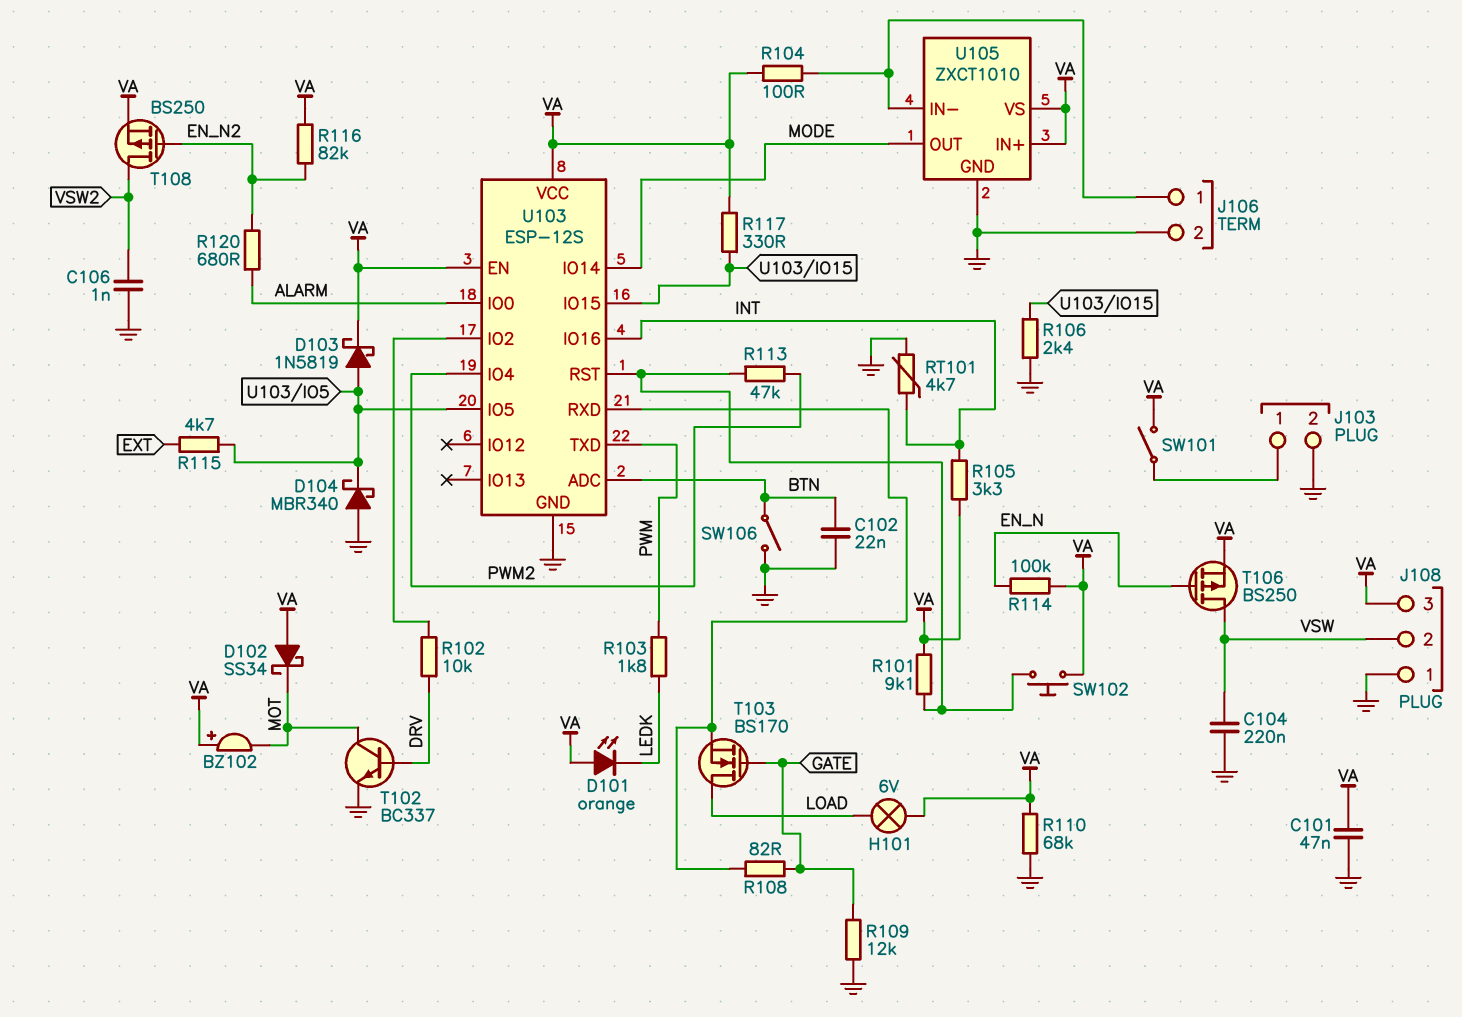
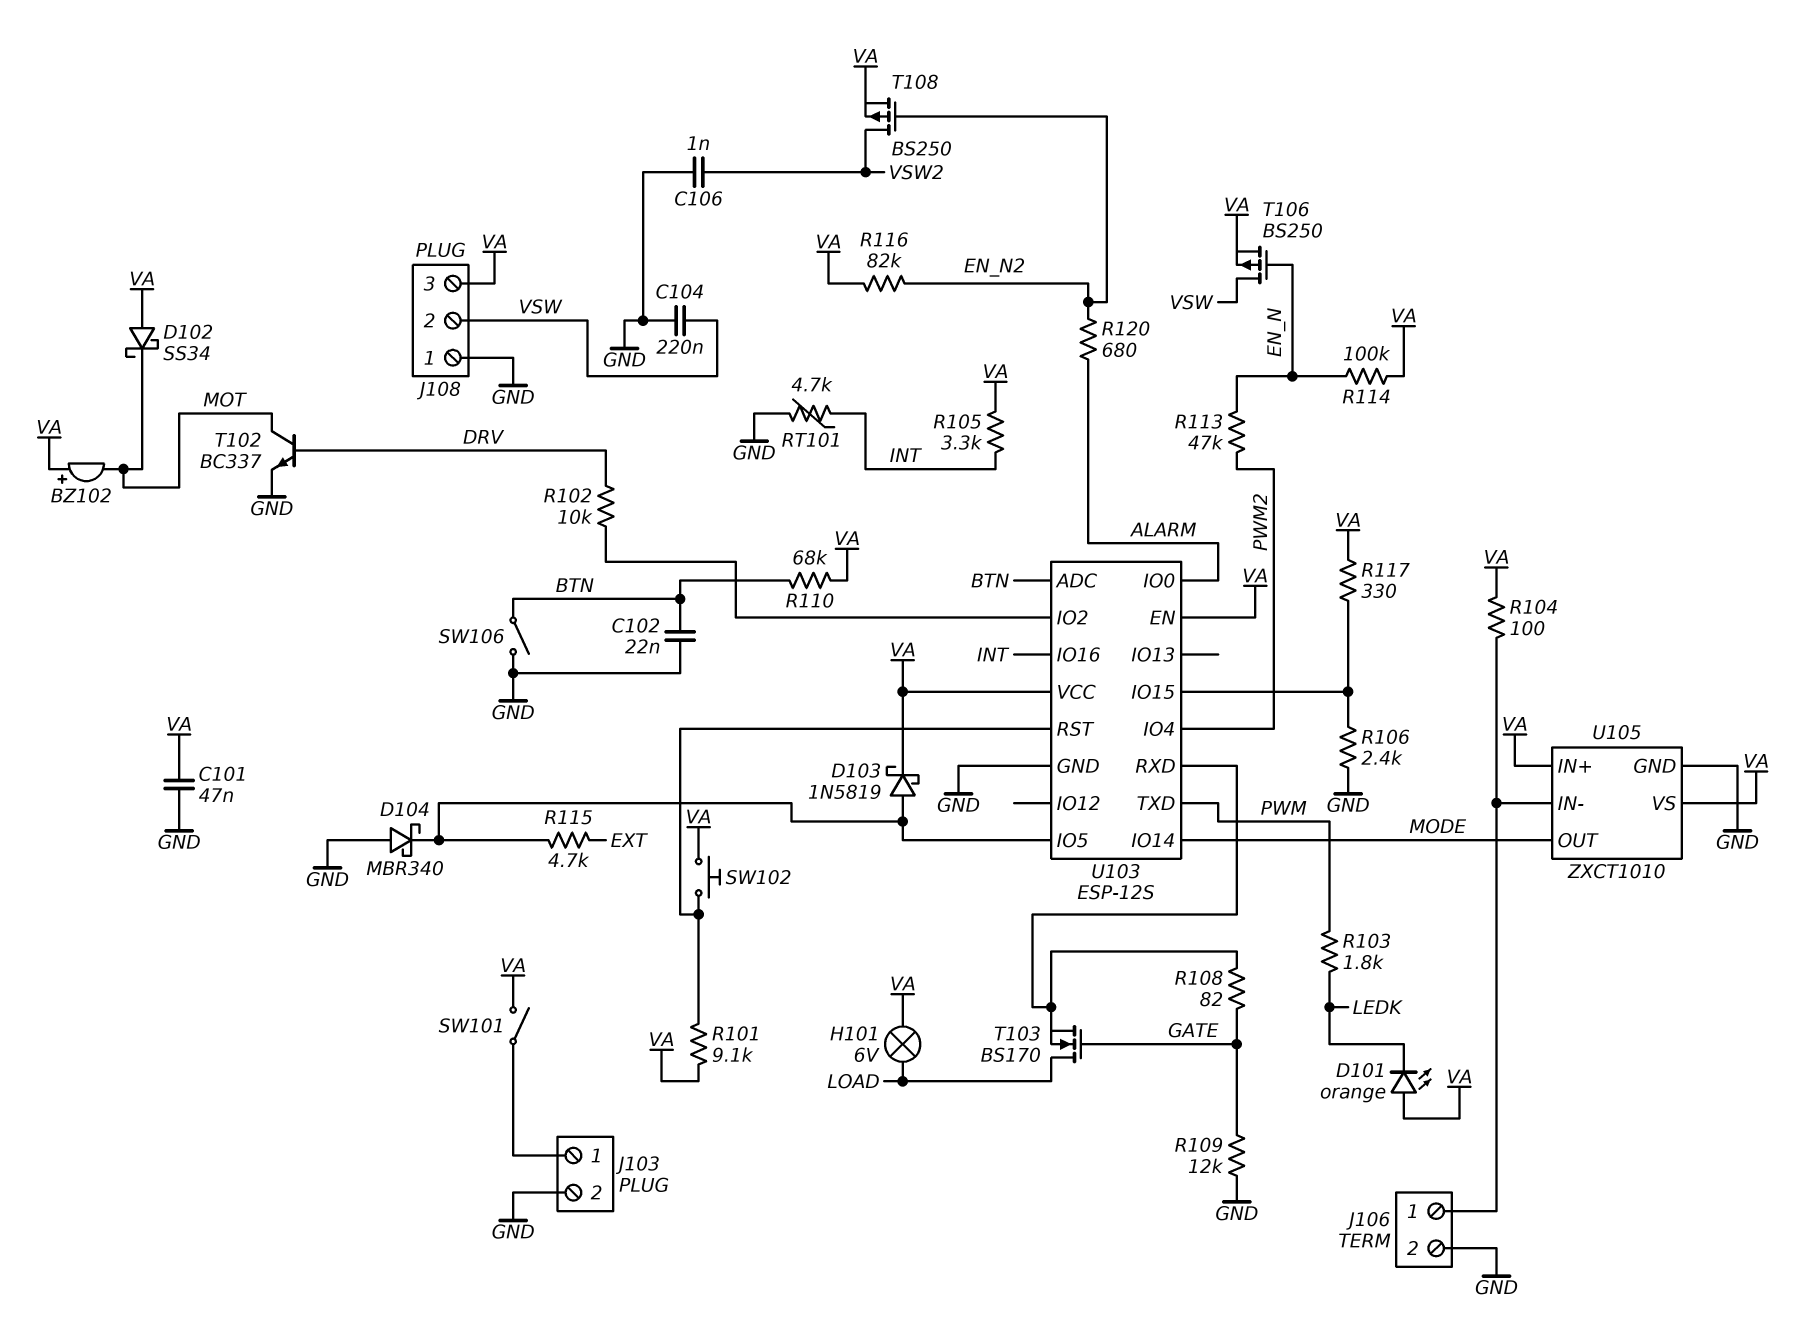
R110: 68k (GND, VA) -> 68k (BTN, VA)
R113: 47k (PWM2, U103/RST) -> 47k (EN_N, PWM2)

